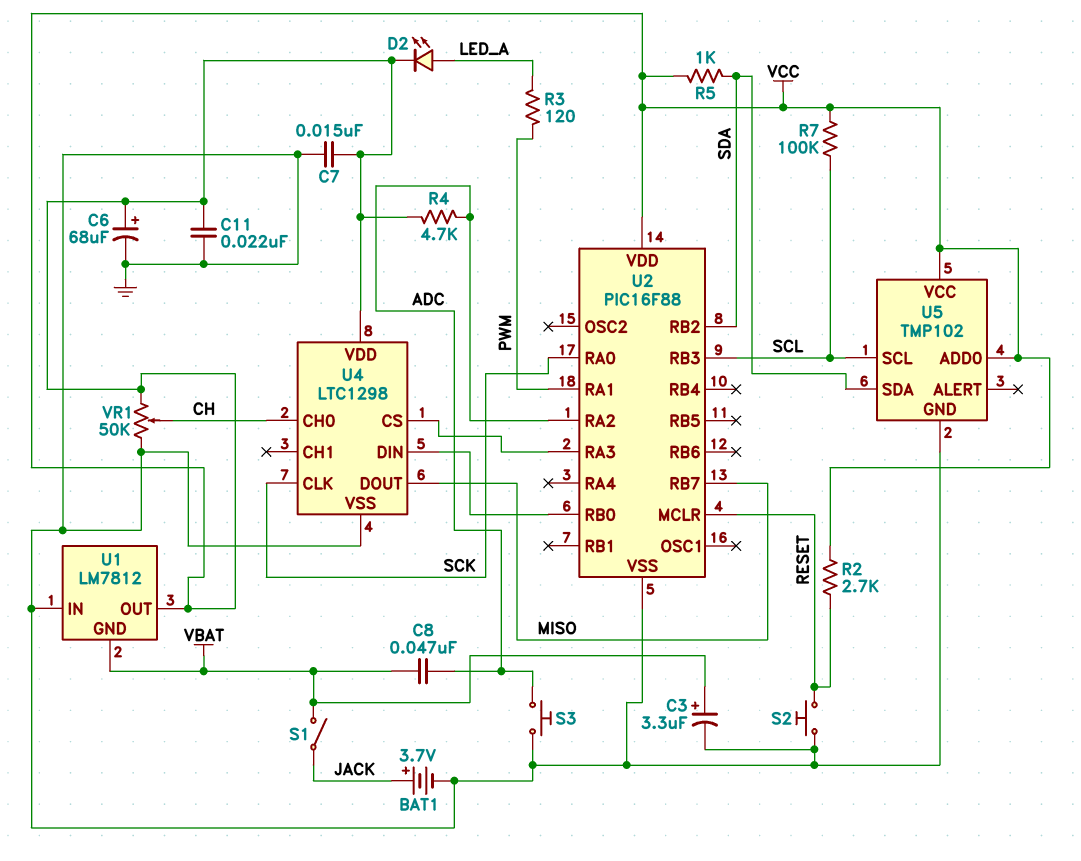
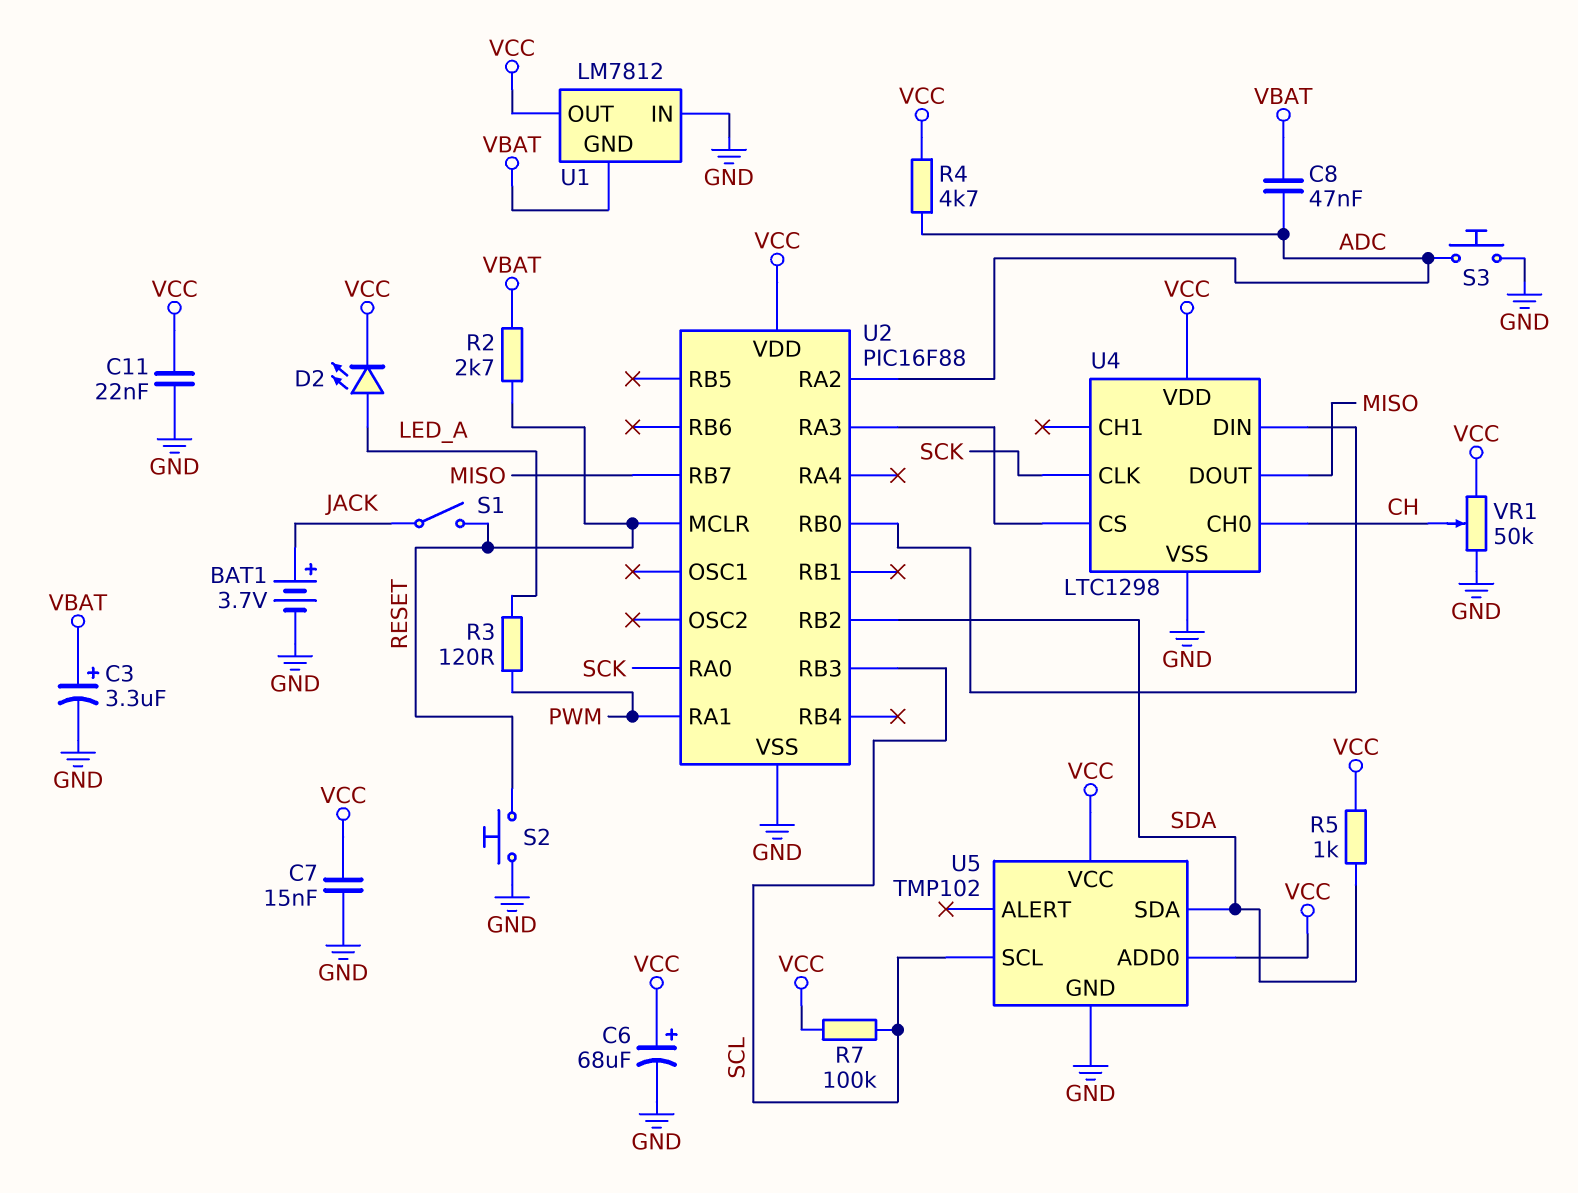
R2: 2.7k (RESET, VCC) -> 2.7k (RESET, VBAT)
S1: switch (JACK, VBAT) -> switch (JACK, RESET)

